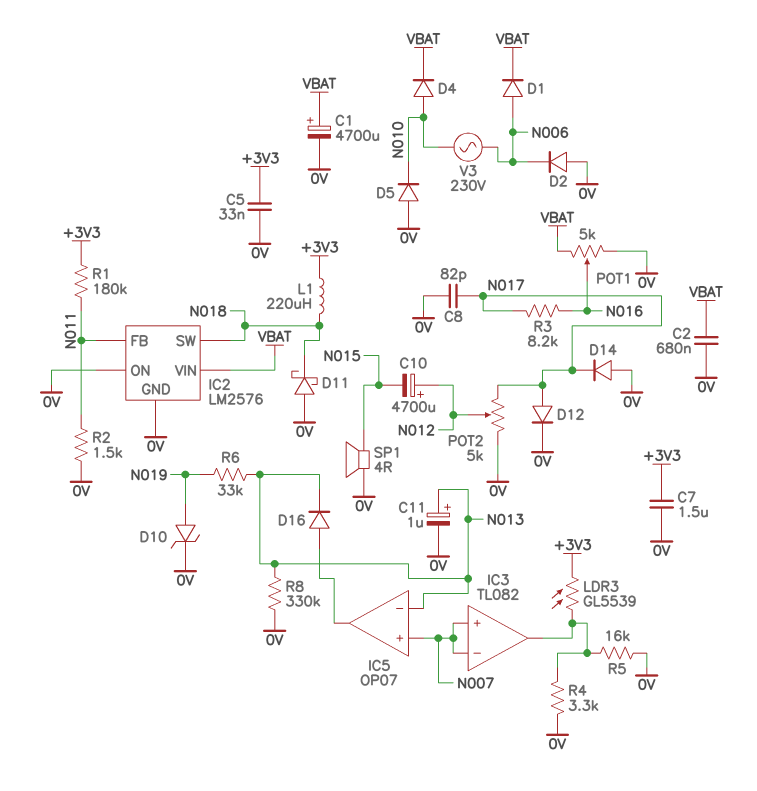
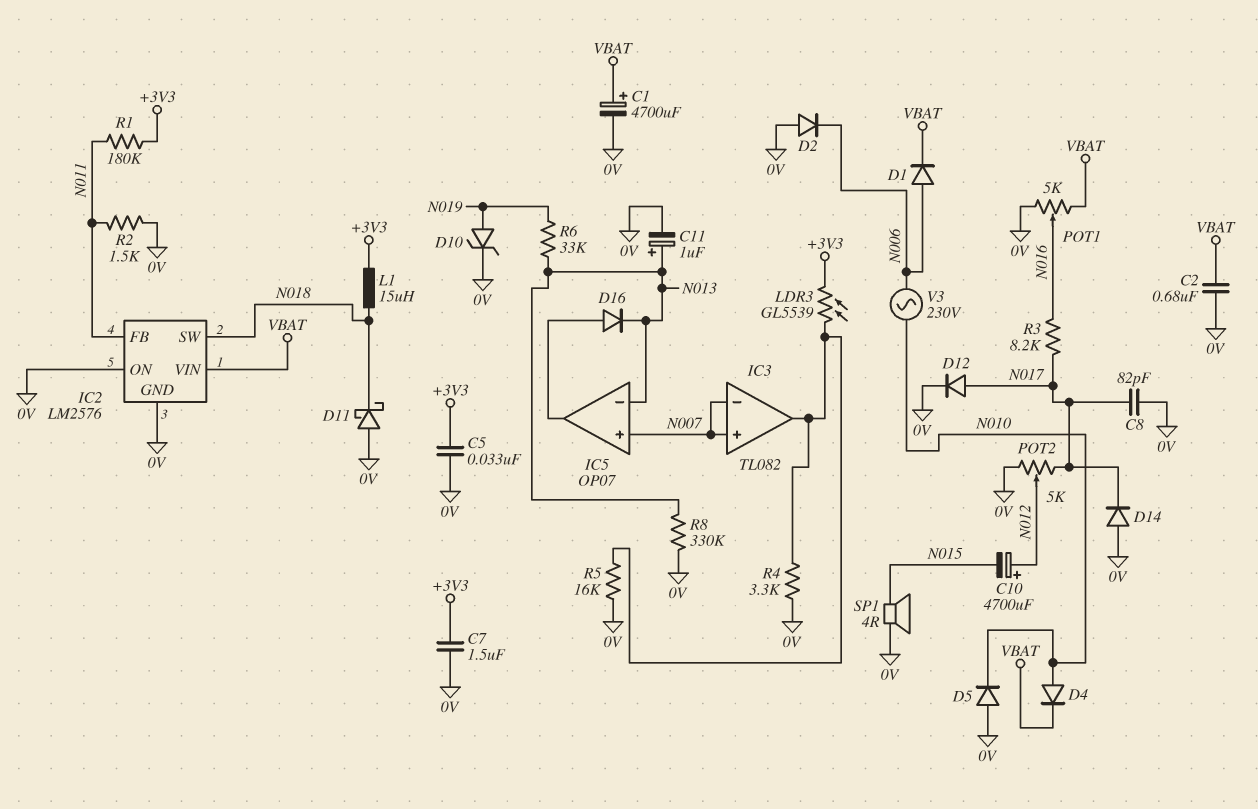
L1: 220uH (+3V3, N018) -> 15uH (+3V3, N018)

